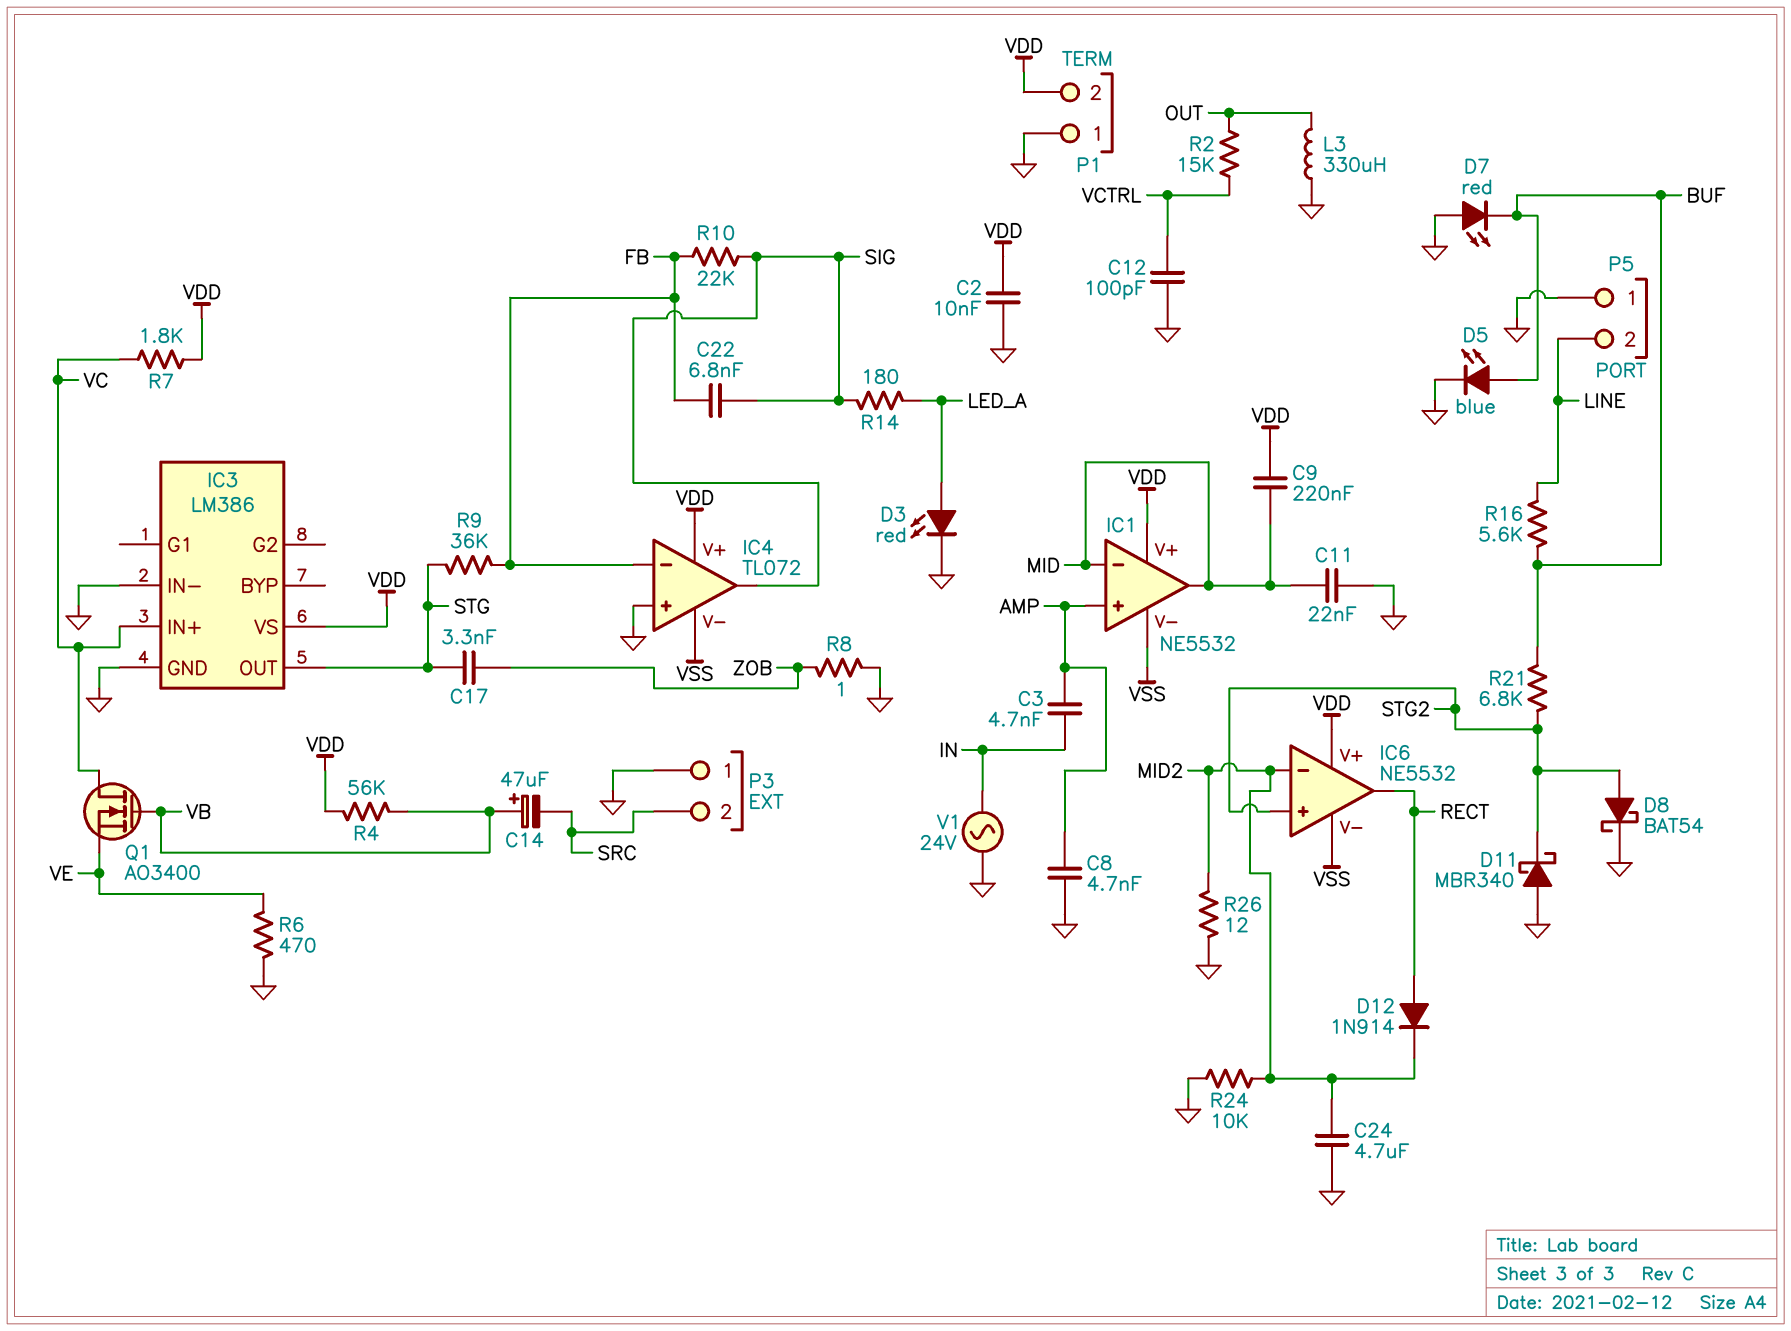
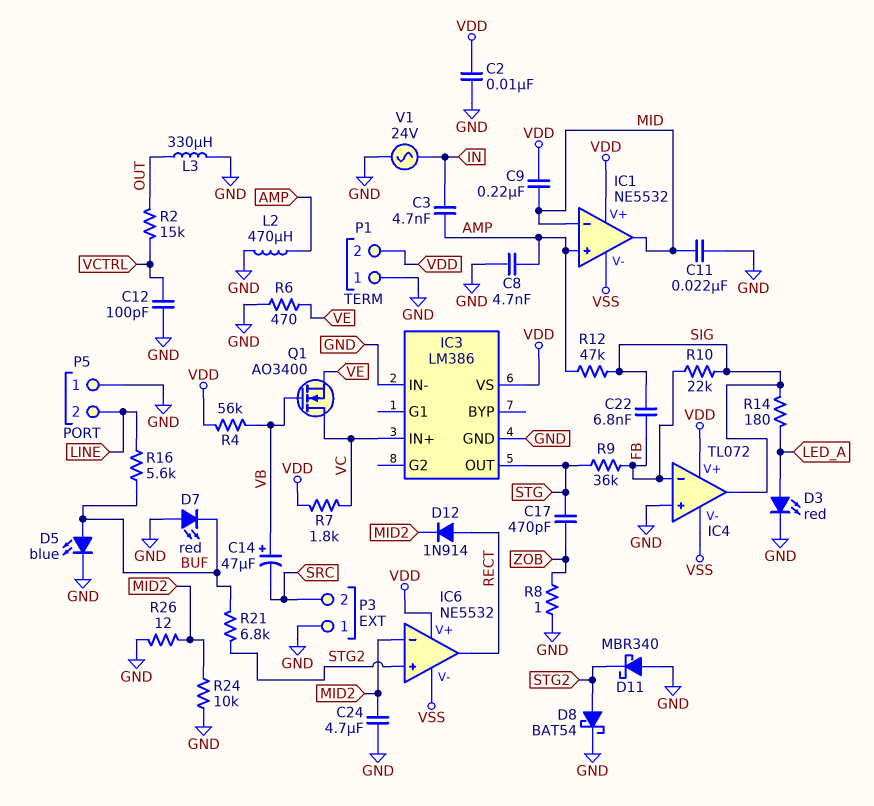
C17: 3.3nF (STG, ZOB) -> 470pF (STG, ZOB)
L2: none -> 470uH (AMP, GND)
R12: none -> 47k (AMP, SIG)

